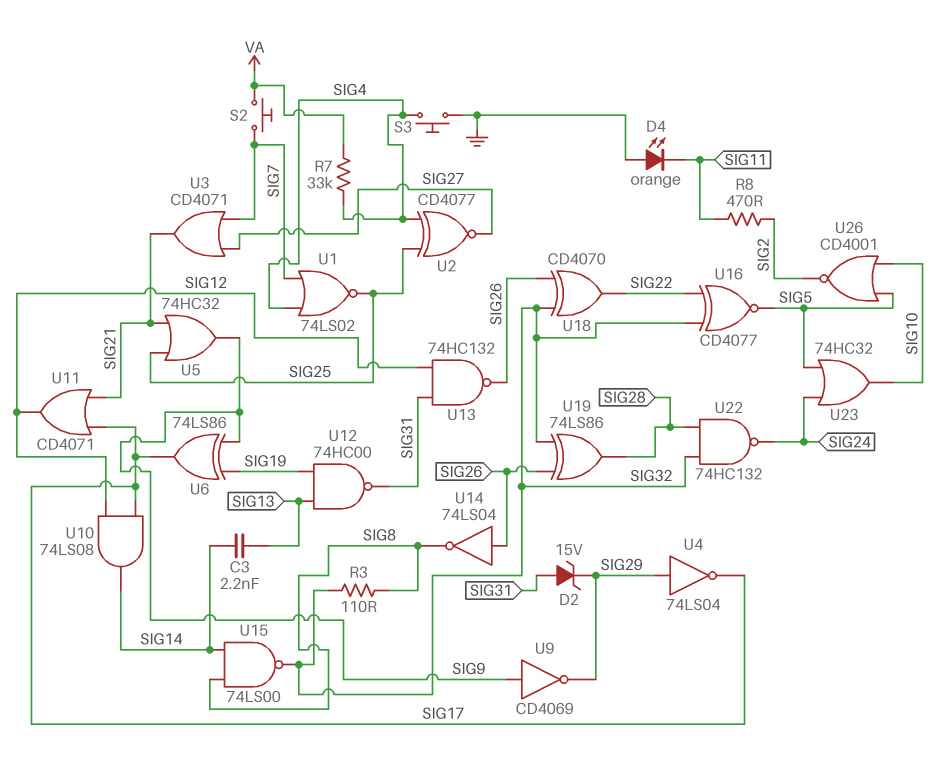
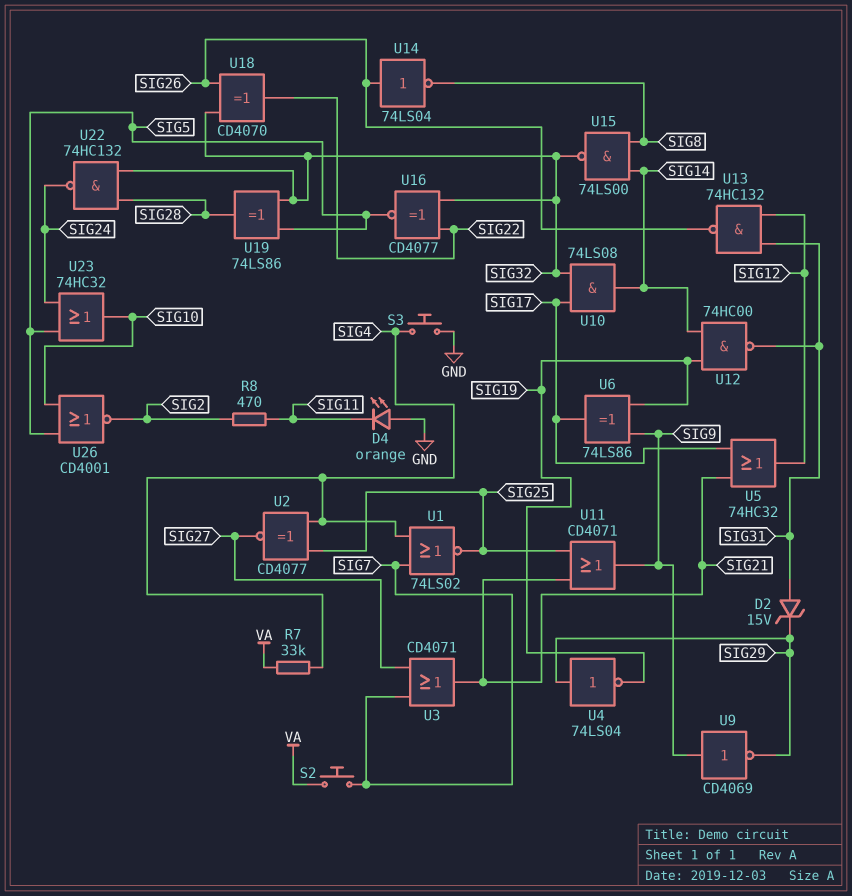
C3: 2.2nF (SIG13, SIG14) -> none
R3: 110 (SIG8, SIG32) -> none
U4: NOT 74LS04 (in SIG29, out SIG17) -> NOT 74LS04 (in SIG29, out SIG19)
U5: OR 74HC32 (in SIG21, in SIG25, out SIG9) -> OR 74HC32 (in SIG17, in SIG21, out SIG12)
U10: AND 74LS08 (in SIG12, in SIG17, out SIG14) -> AND 74LS08 (in SIG17, in SIG32, out SIG14)
U11: OR CD4071 (in SIG17, in SIG21, out SIG12) -> OR CD4071 (in SIG21, in SIG25, out SIG9)
U12: NAND 74HC00 (in SIG13, in SIG19, out SIG31) -> NAND 74HC00 (in SIG14, in SIG19, out SIG31)
U19: XOR 74LS86 (in SIG26, in SIG32, out SIG28) -> XOR 74LS86 (in SIG5, in SIG32, out SIG28)

